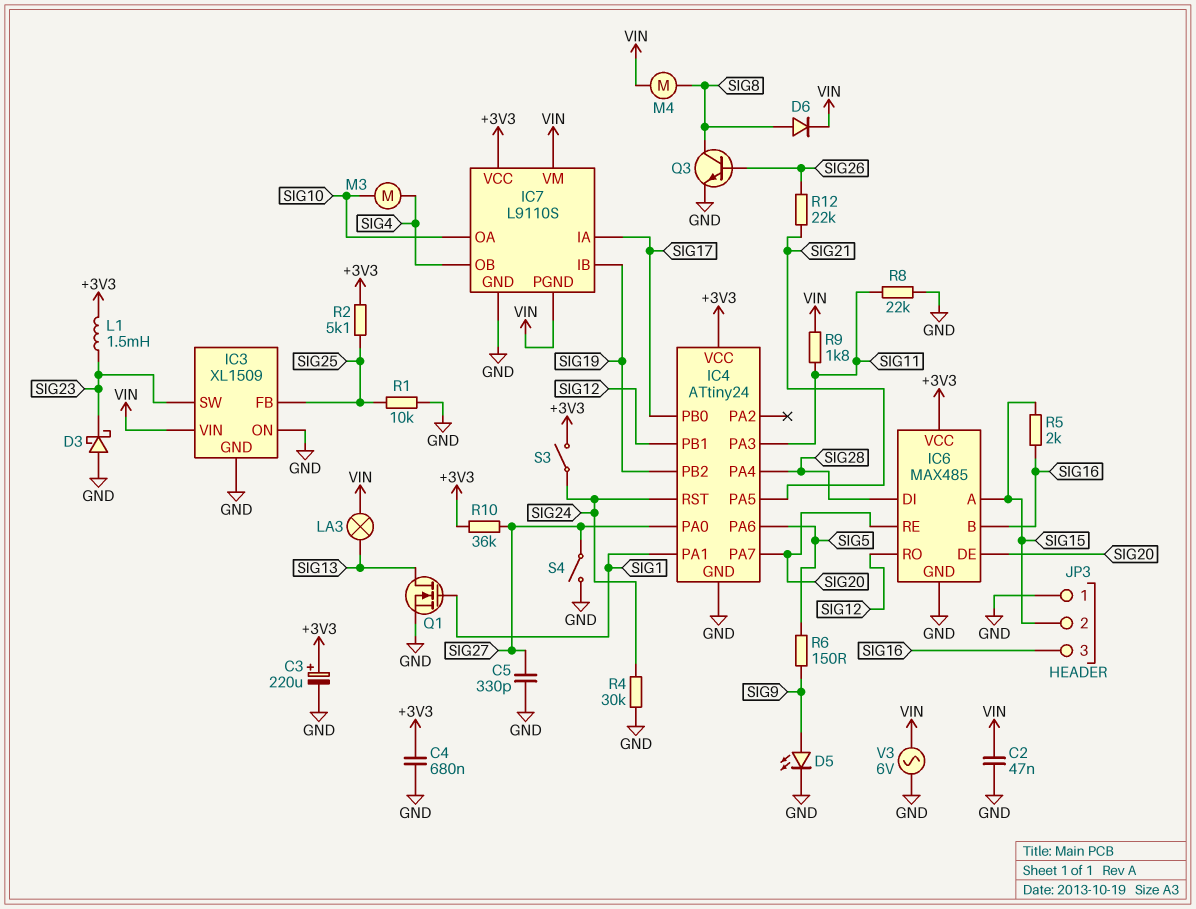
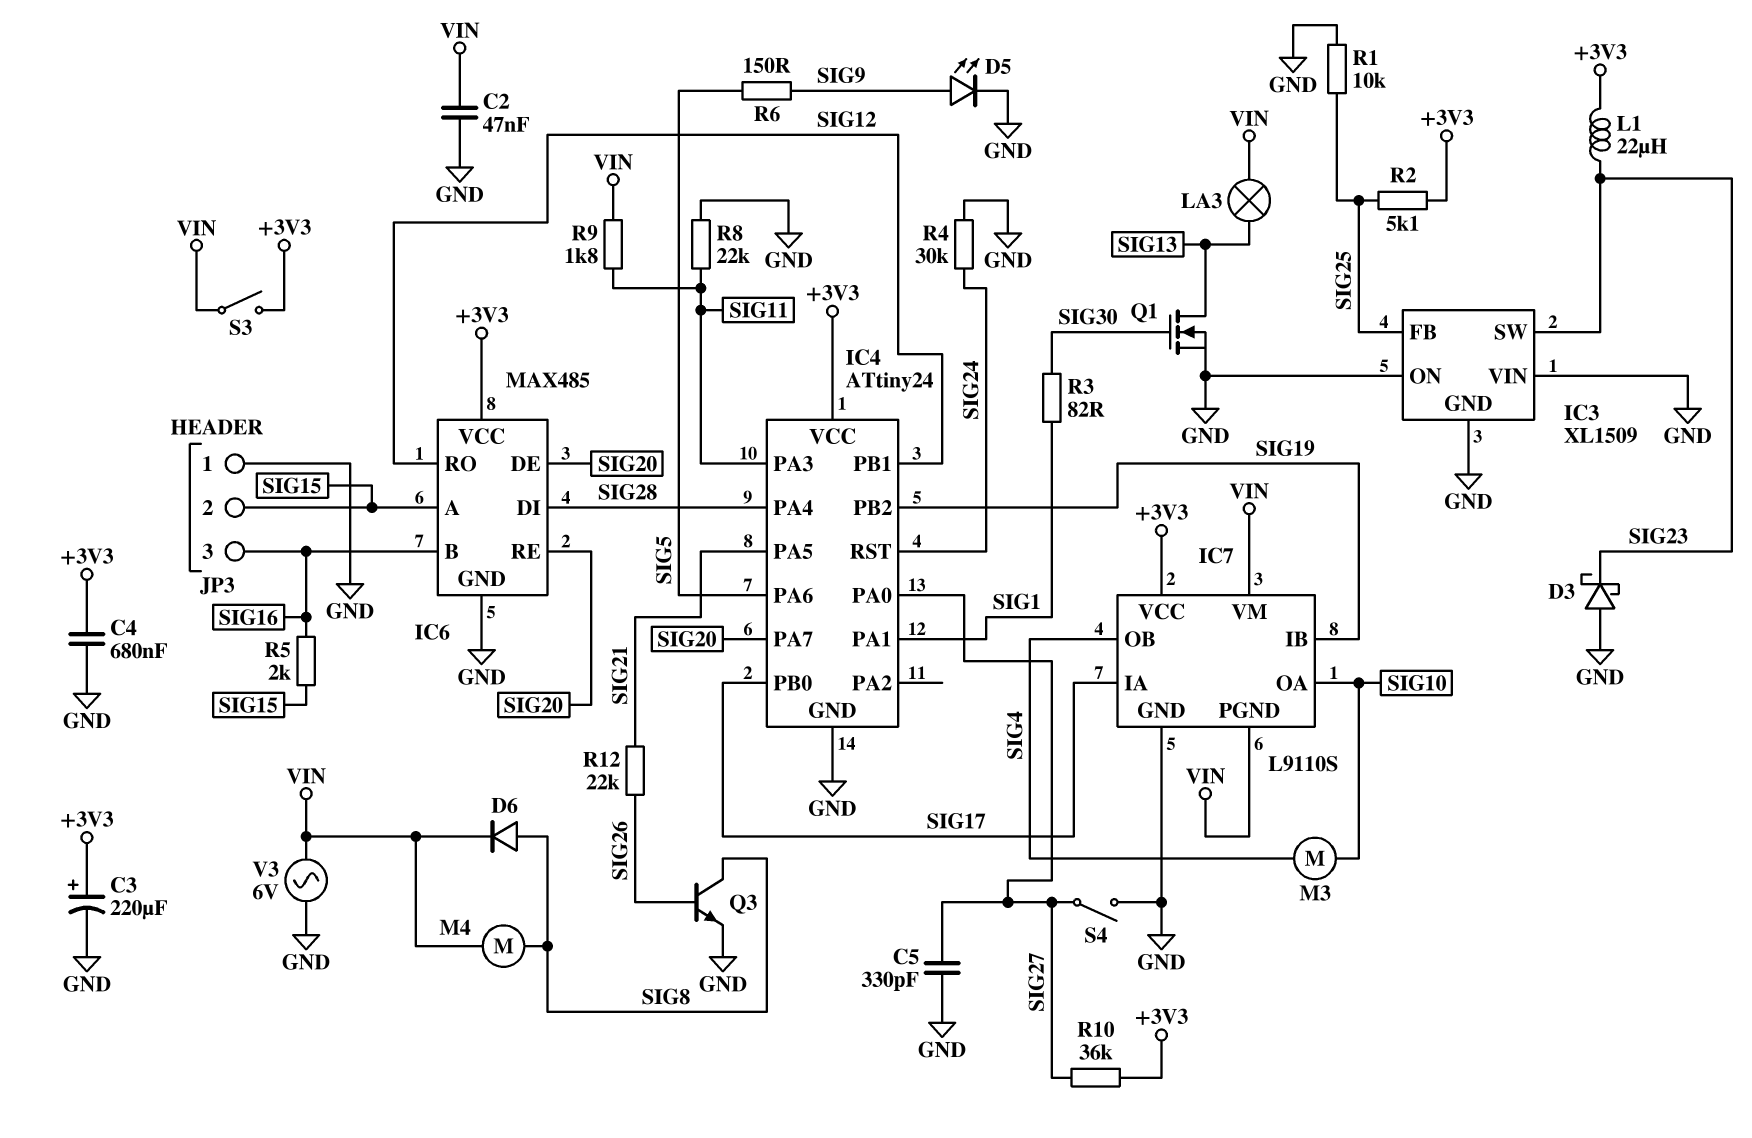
IC3 pin VIN: VIN -> GND
L1: 1.5mH (+3V3, SIG23) -> 22uH (+3V3, SIG23)
Q1: NMOS (G SIG1, D SIG13, S GND) -> NMOS (G SIG30, D SIG13, S GND)
R3: none -> 82 (SIG1, SIG30)
S3: switch (+3V3, SIG24) -> switch (+3V3, VIN)

